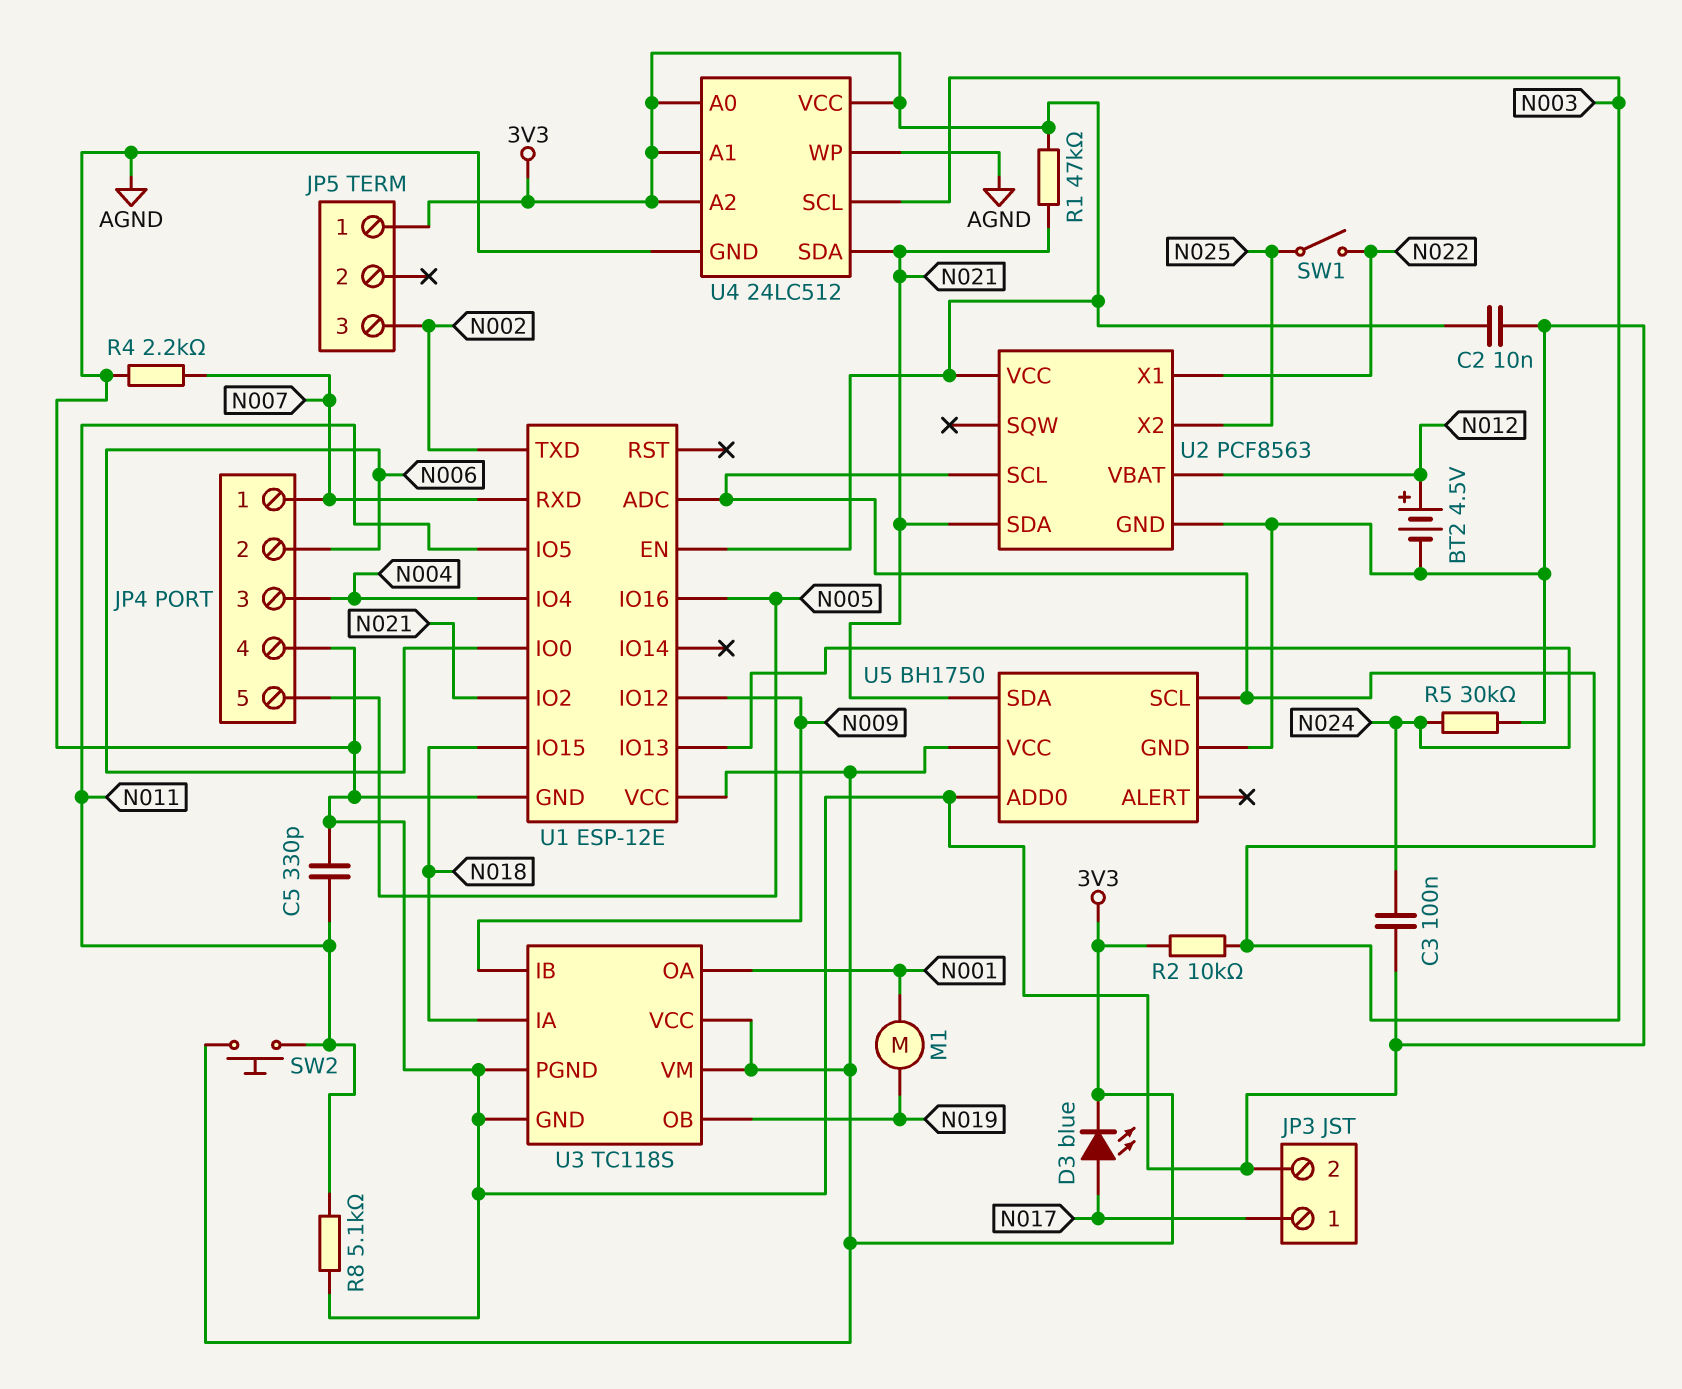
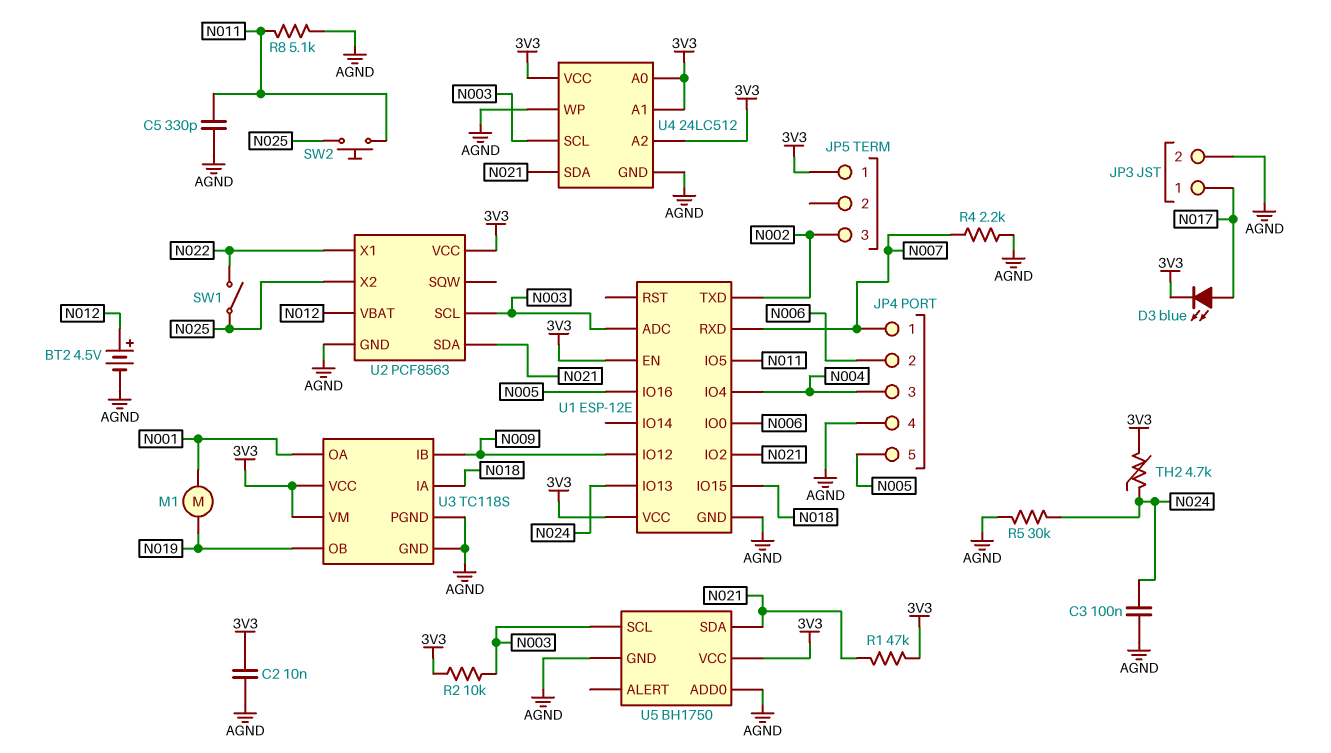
SW2: button (3V3, N011) -> button (N011, N025)
TH2: none -> 4.7k (3V3, N024)

